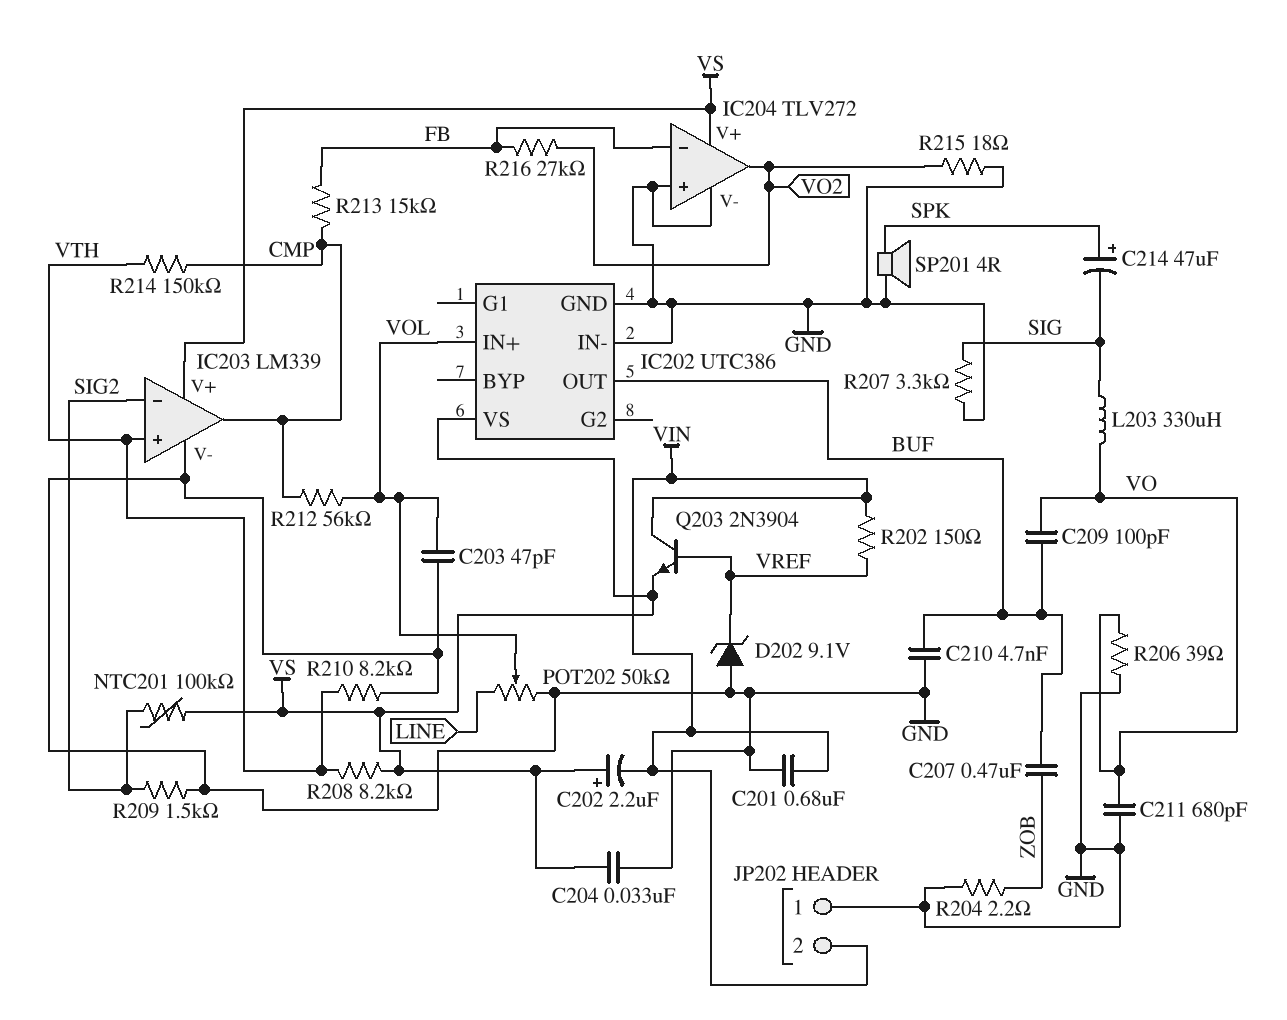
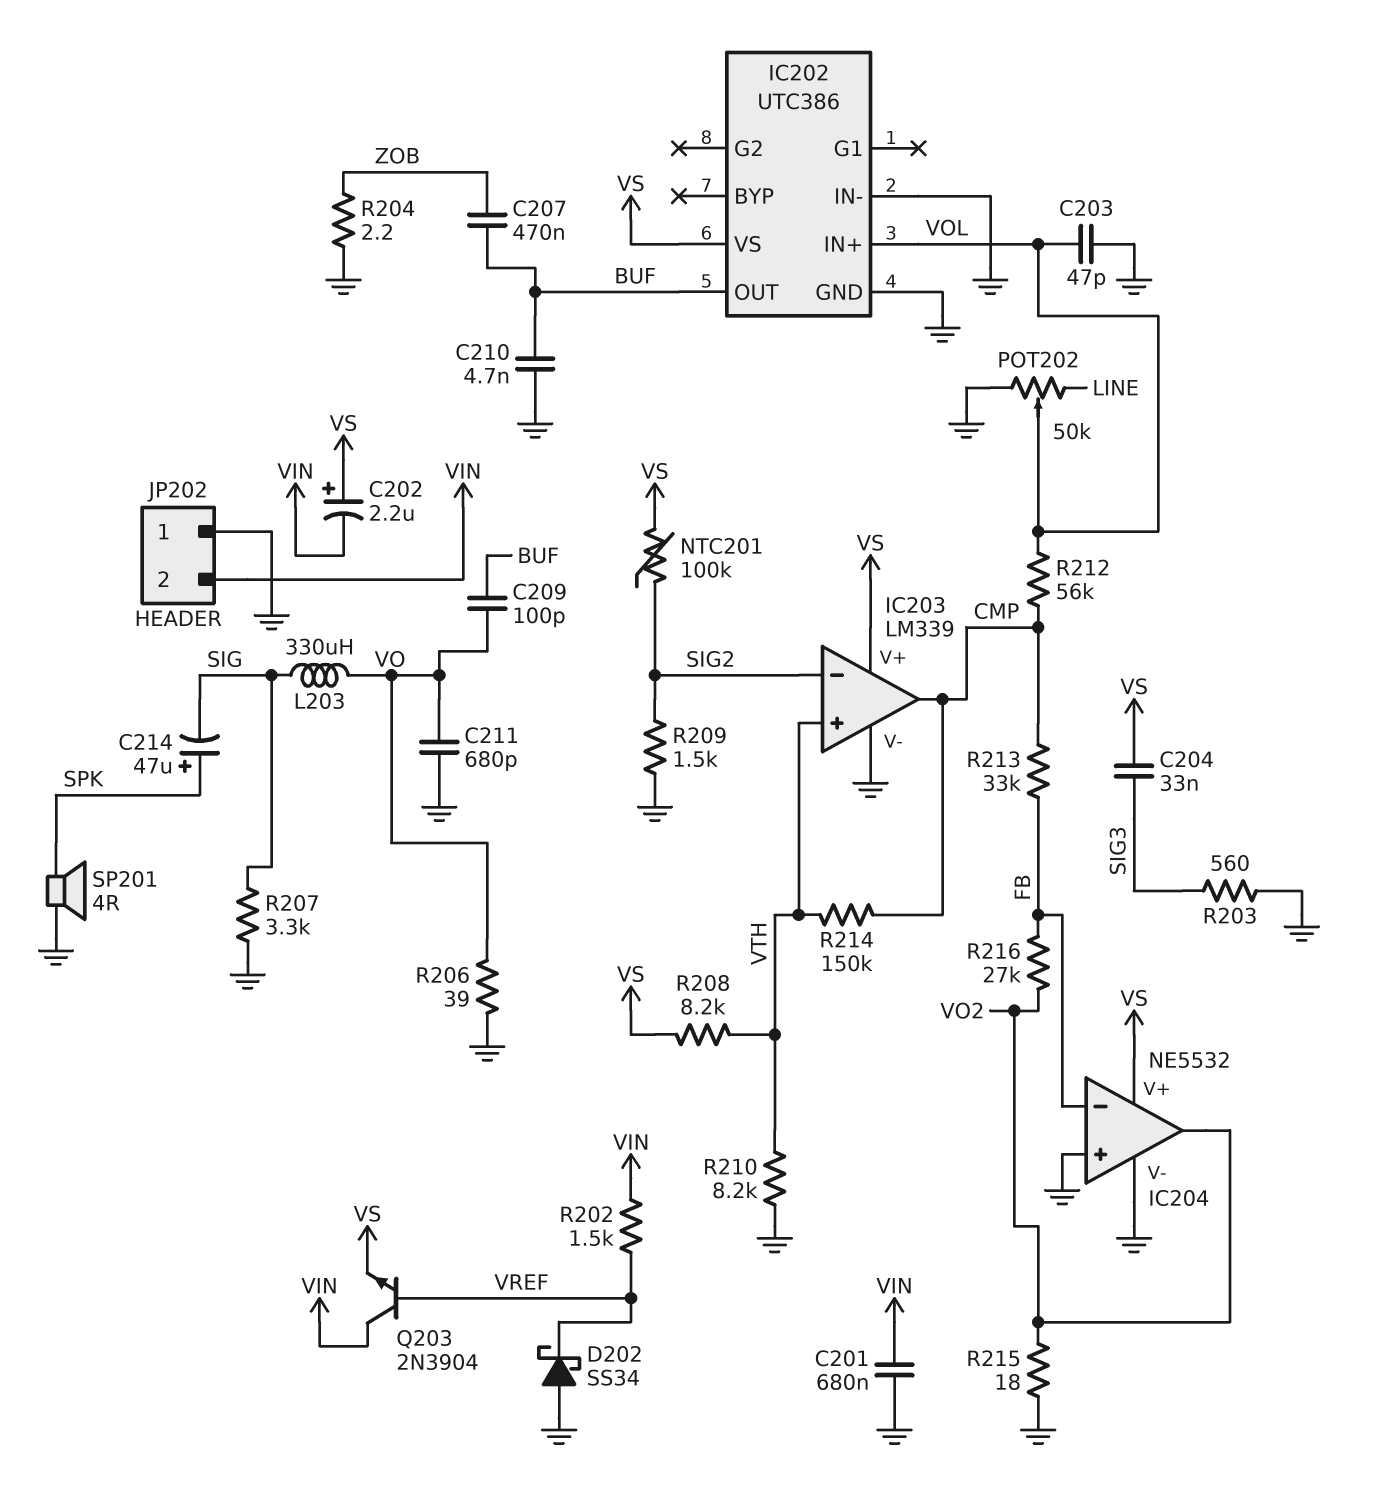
C204: 33nF (GND, VS) -> 33nF (SIG3, VS)
D202: zener 9.1V (A GND, K VREF) -> schottky SS34 (A GND, K VREF)
IC204: TLV272 -> NE5532
R202: 150 (VIN, VREF) -> 1.5k (VIN, VREF)
R203: none -> 560 (GND, SIG3)
R213: 15k (CMP, FB) -> 33k (CMP, FB)

